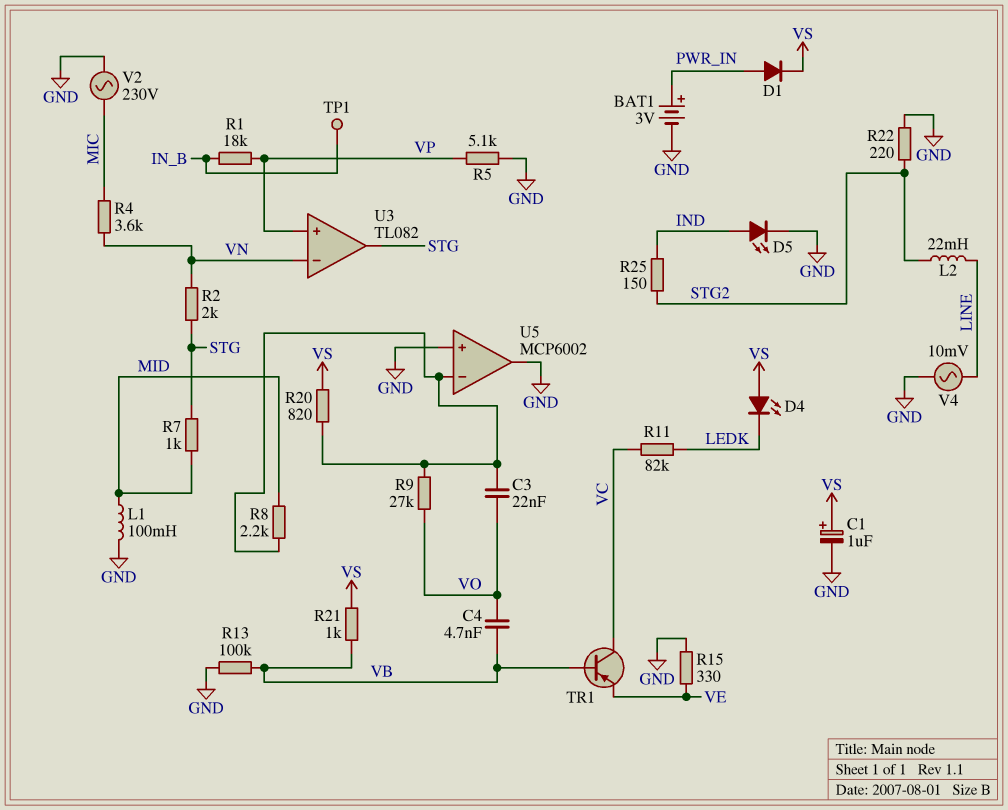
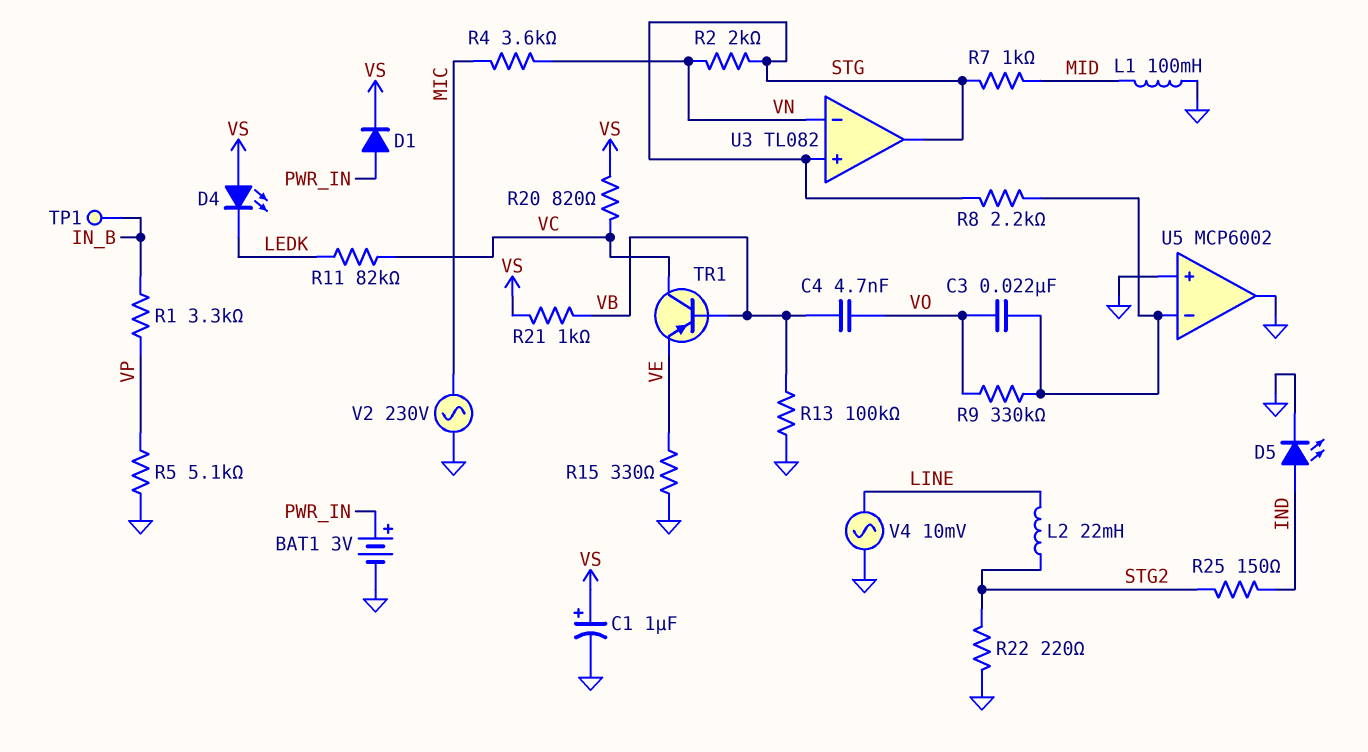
R1: 18k (IN_B, VP) -> 3.3k (IN_B, VP)
R8: 2.2k (MID, U5/in-) -> 2.2k (STG, U5/in-)
R9: 27k (U5/in-, VO) -> 330k (U5/in-, VO)
R20: 820 (U5/in-, VS) -> 820 (VC, VS)
U3 pin in+: VP -> STG

